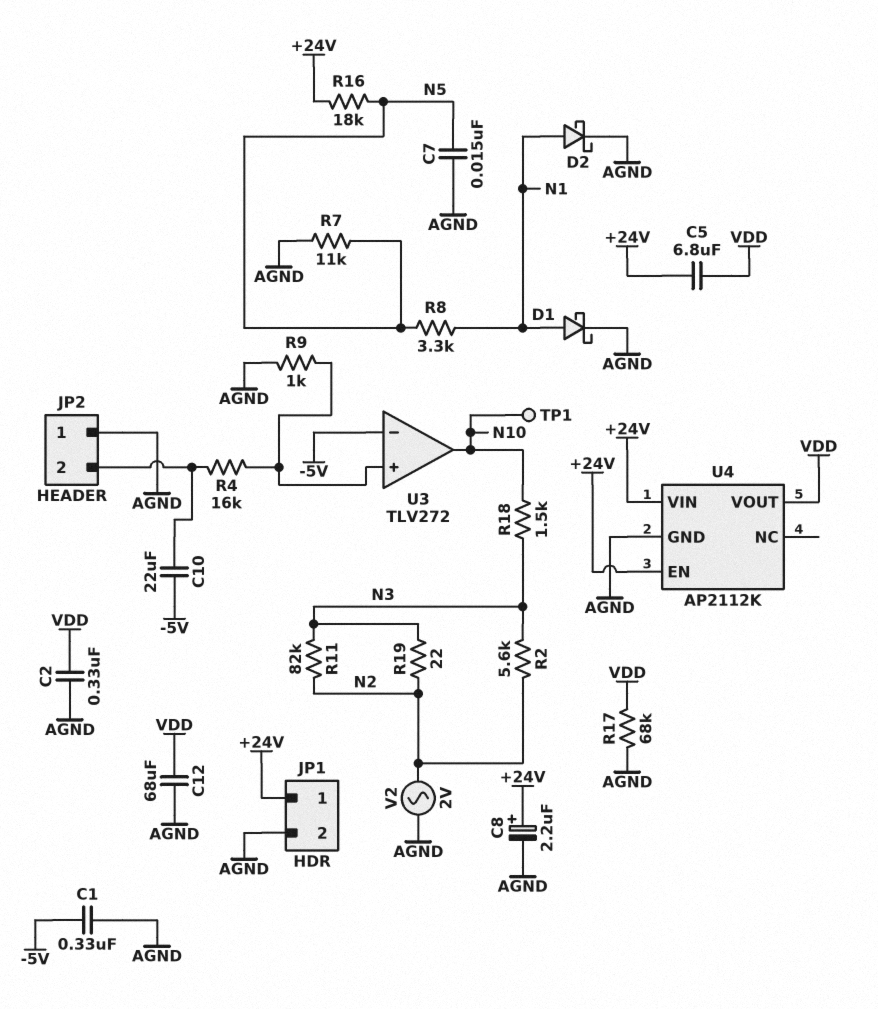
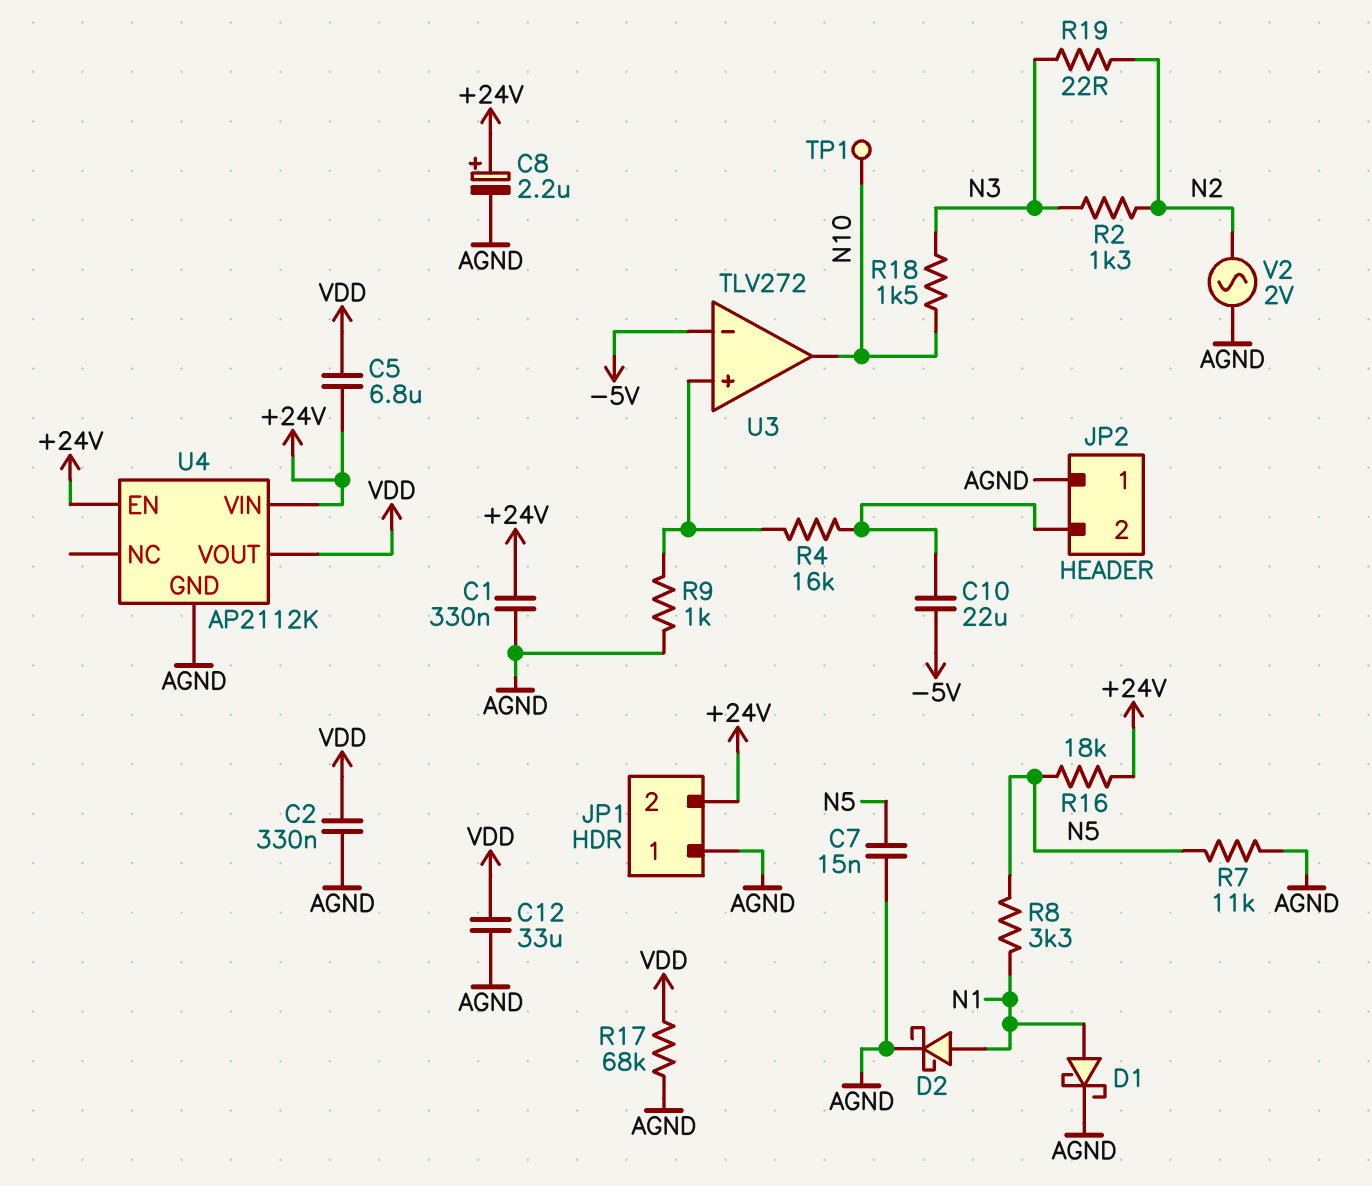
C1: 330nF (-5V, AGND) -> 330nF (+24V, AGND)
C12: 68uF (AGND, VDD) -> 33uF (AGND, VDD)
JP1 pin 1: +24V -> AGND
JP1 pin 2: AGND -> +24V
R2: 5.6k (N2, N3) -> 1.3k (N2, N3)
R11: 82k (N2, N3) -> none

